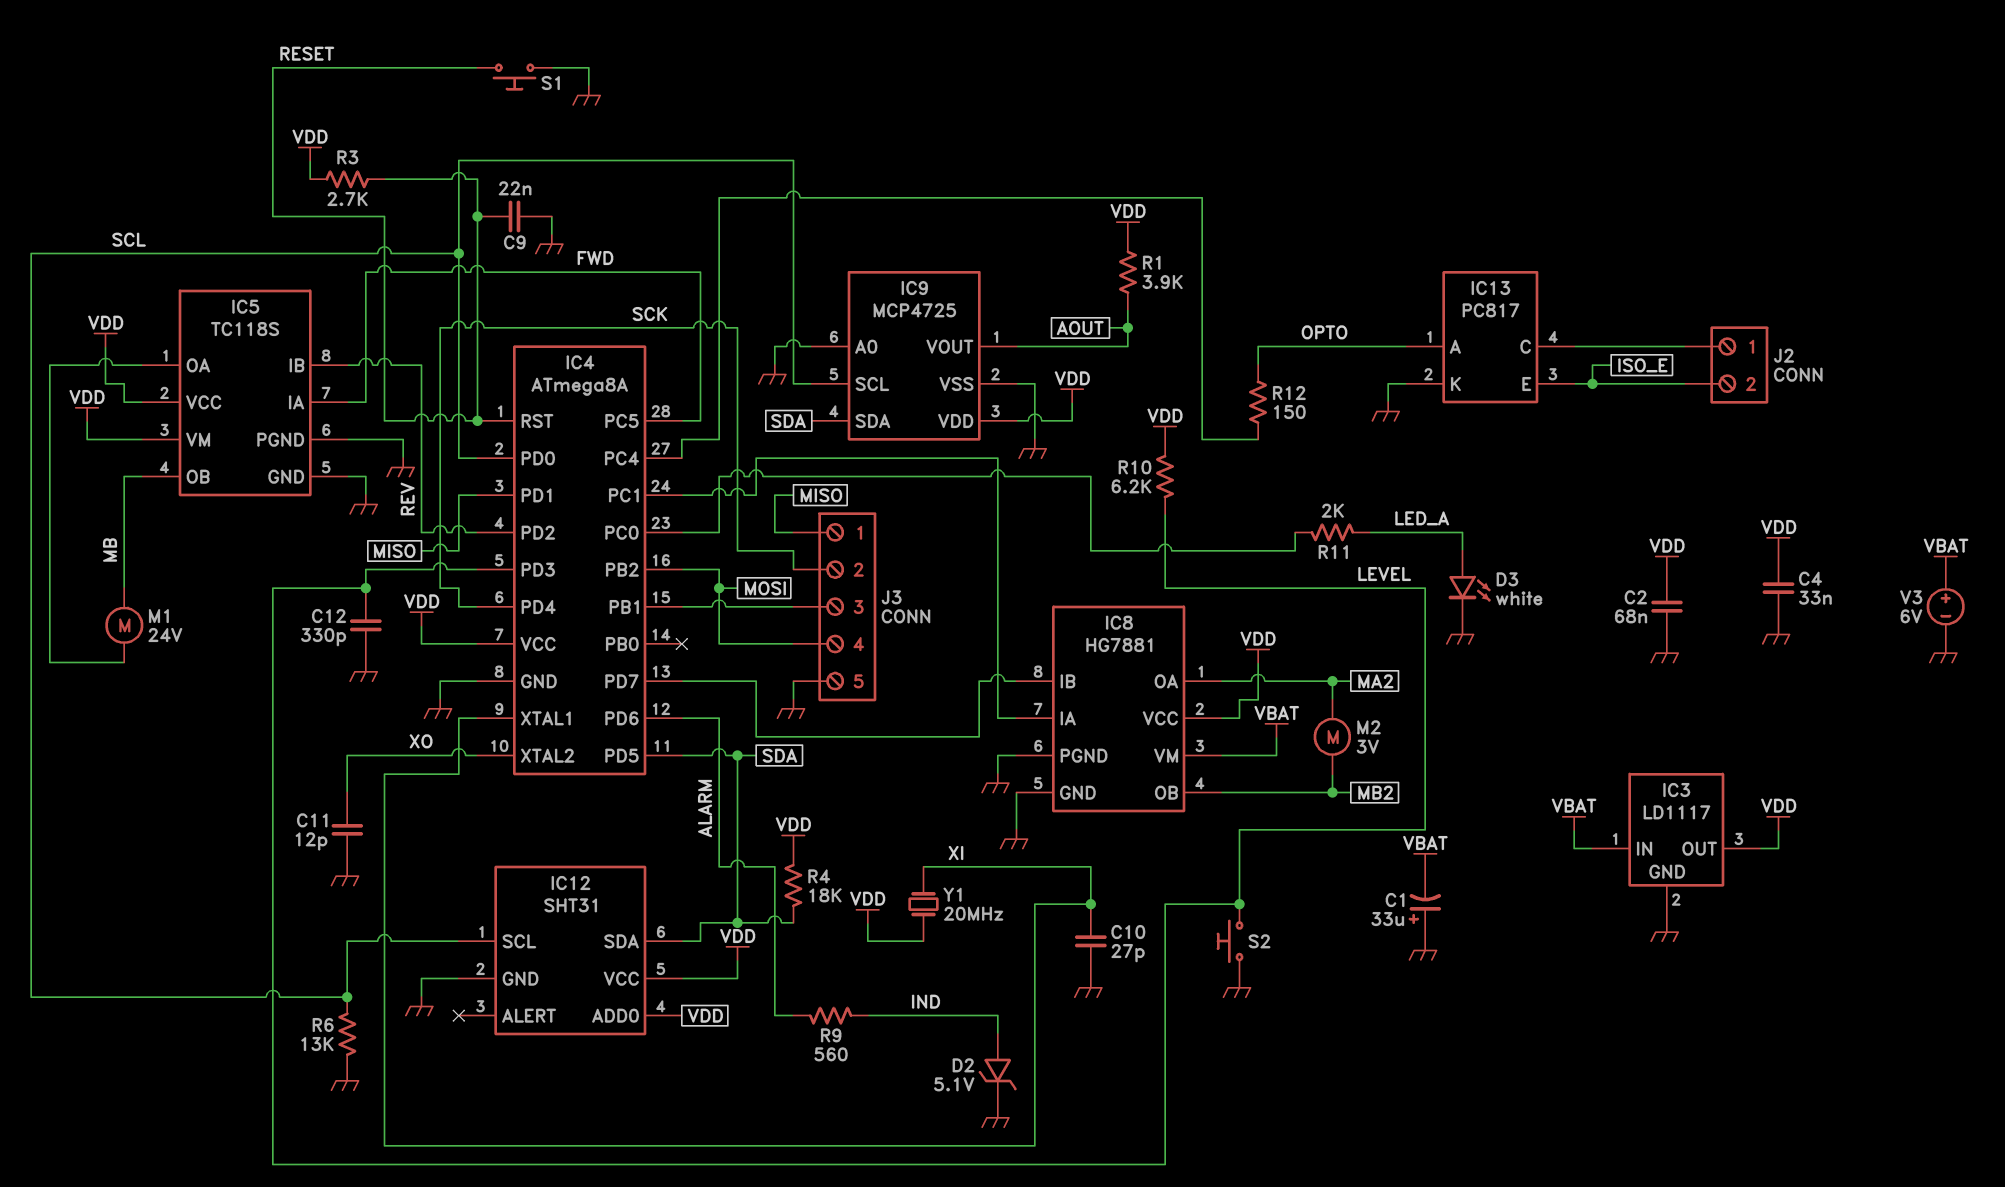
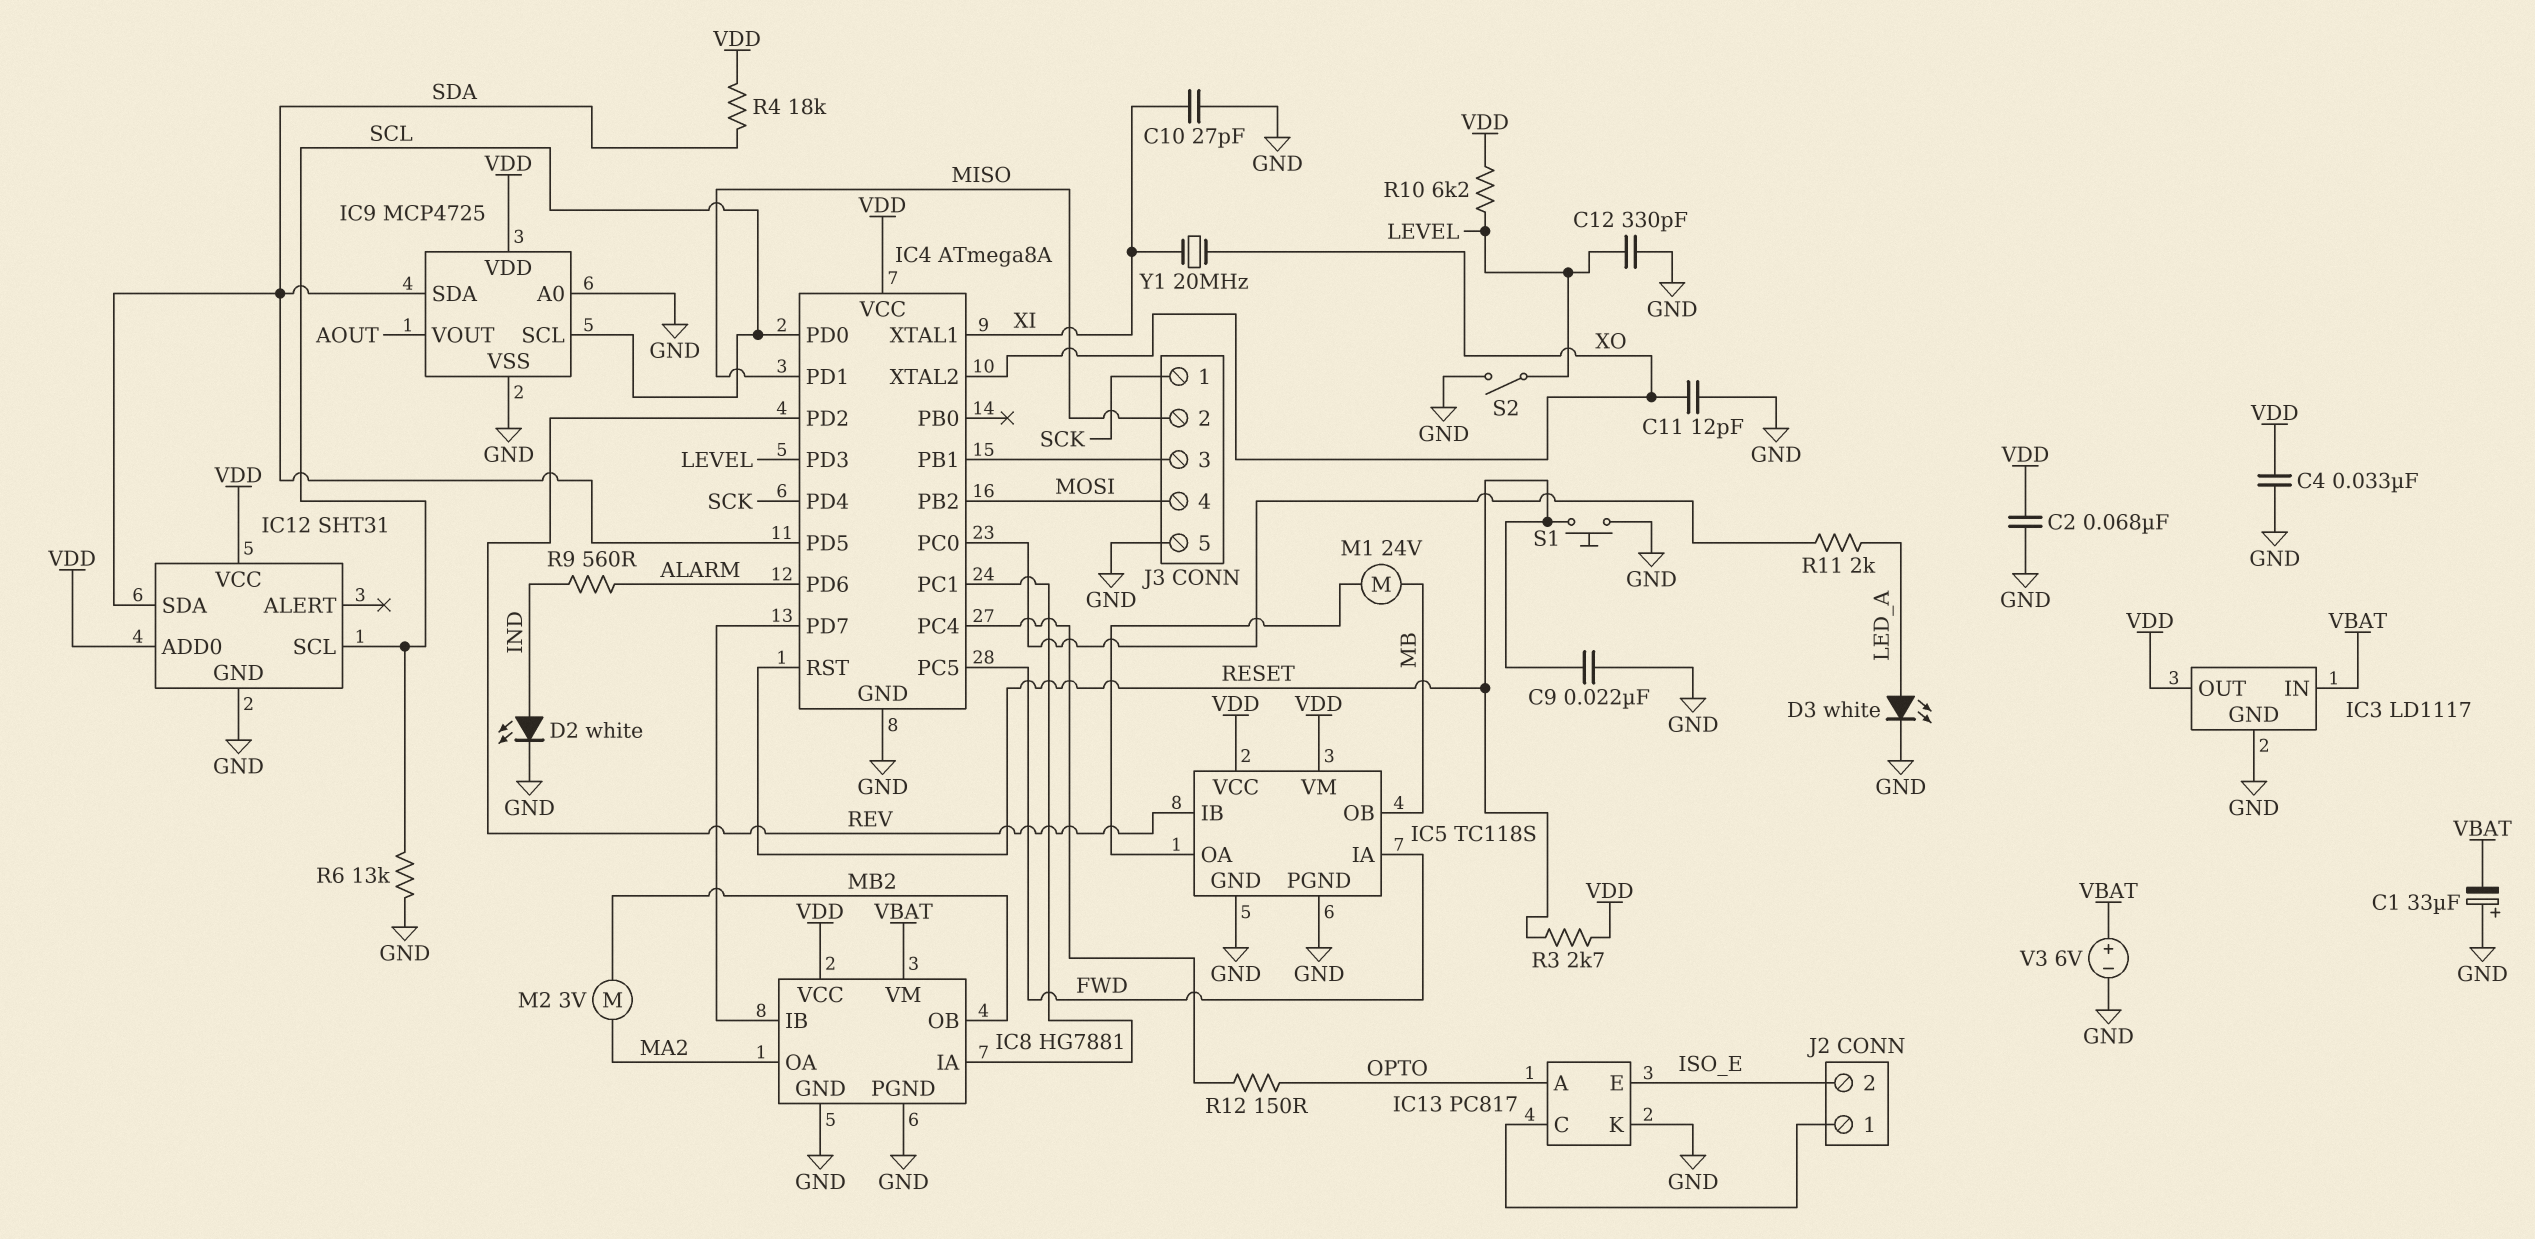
D2: zener 5.1V (A IND, K GND) -> LED white (A IND, K GND)
J3 pin 1: MISO -> SCK
J3 pin 2: SCK -> MISO
R1: 3.9k (AOUT, VDD) -> none
S2: button (GND, LEVEL) -> switch (GND, LEVEL)
Y1: 20MHz (VDD, XI) -> 20MHz (XI, XO)

